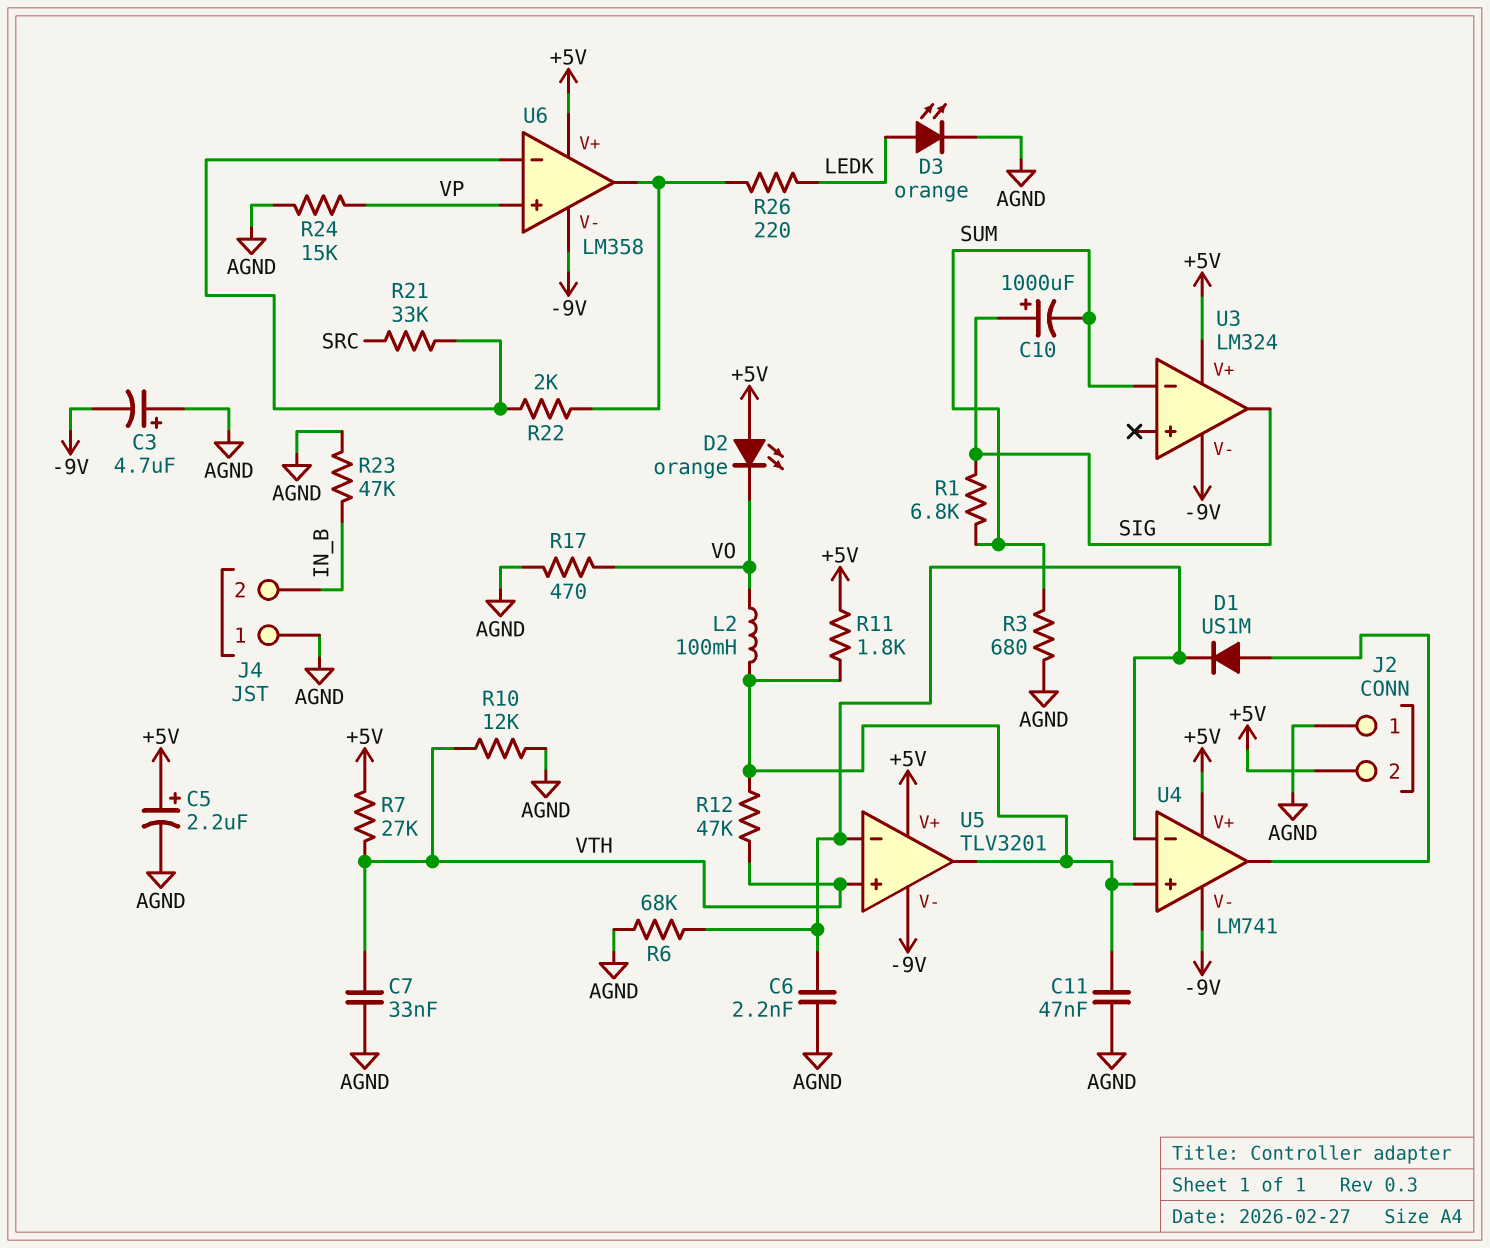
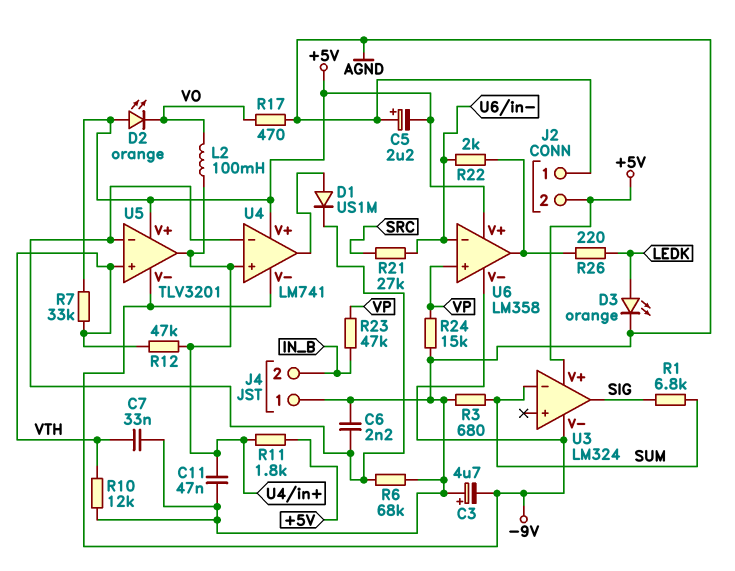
C5: 2.2uF (plus +5V, minus AGND) -> 2.2uF (plus AGND, minus +5V)
C10: 1000uF (plus SIG, minus SUM) -> none
R7: 27k (+5V, VTH) -> 33k (+5V, VTH)
R21: 33k (SRC, U6/in-) -> 27k (SRC, U6/in-)
R23: 47k (AGND, IN_B) -> 47k (IN_B, VP)

